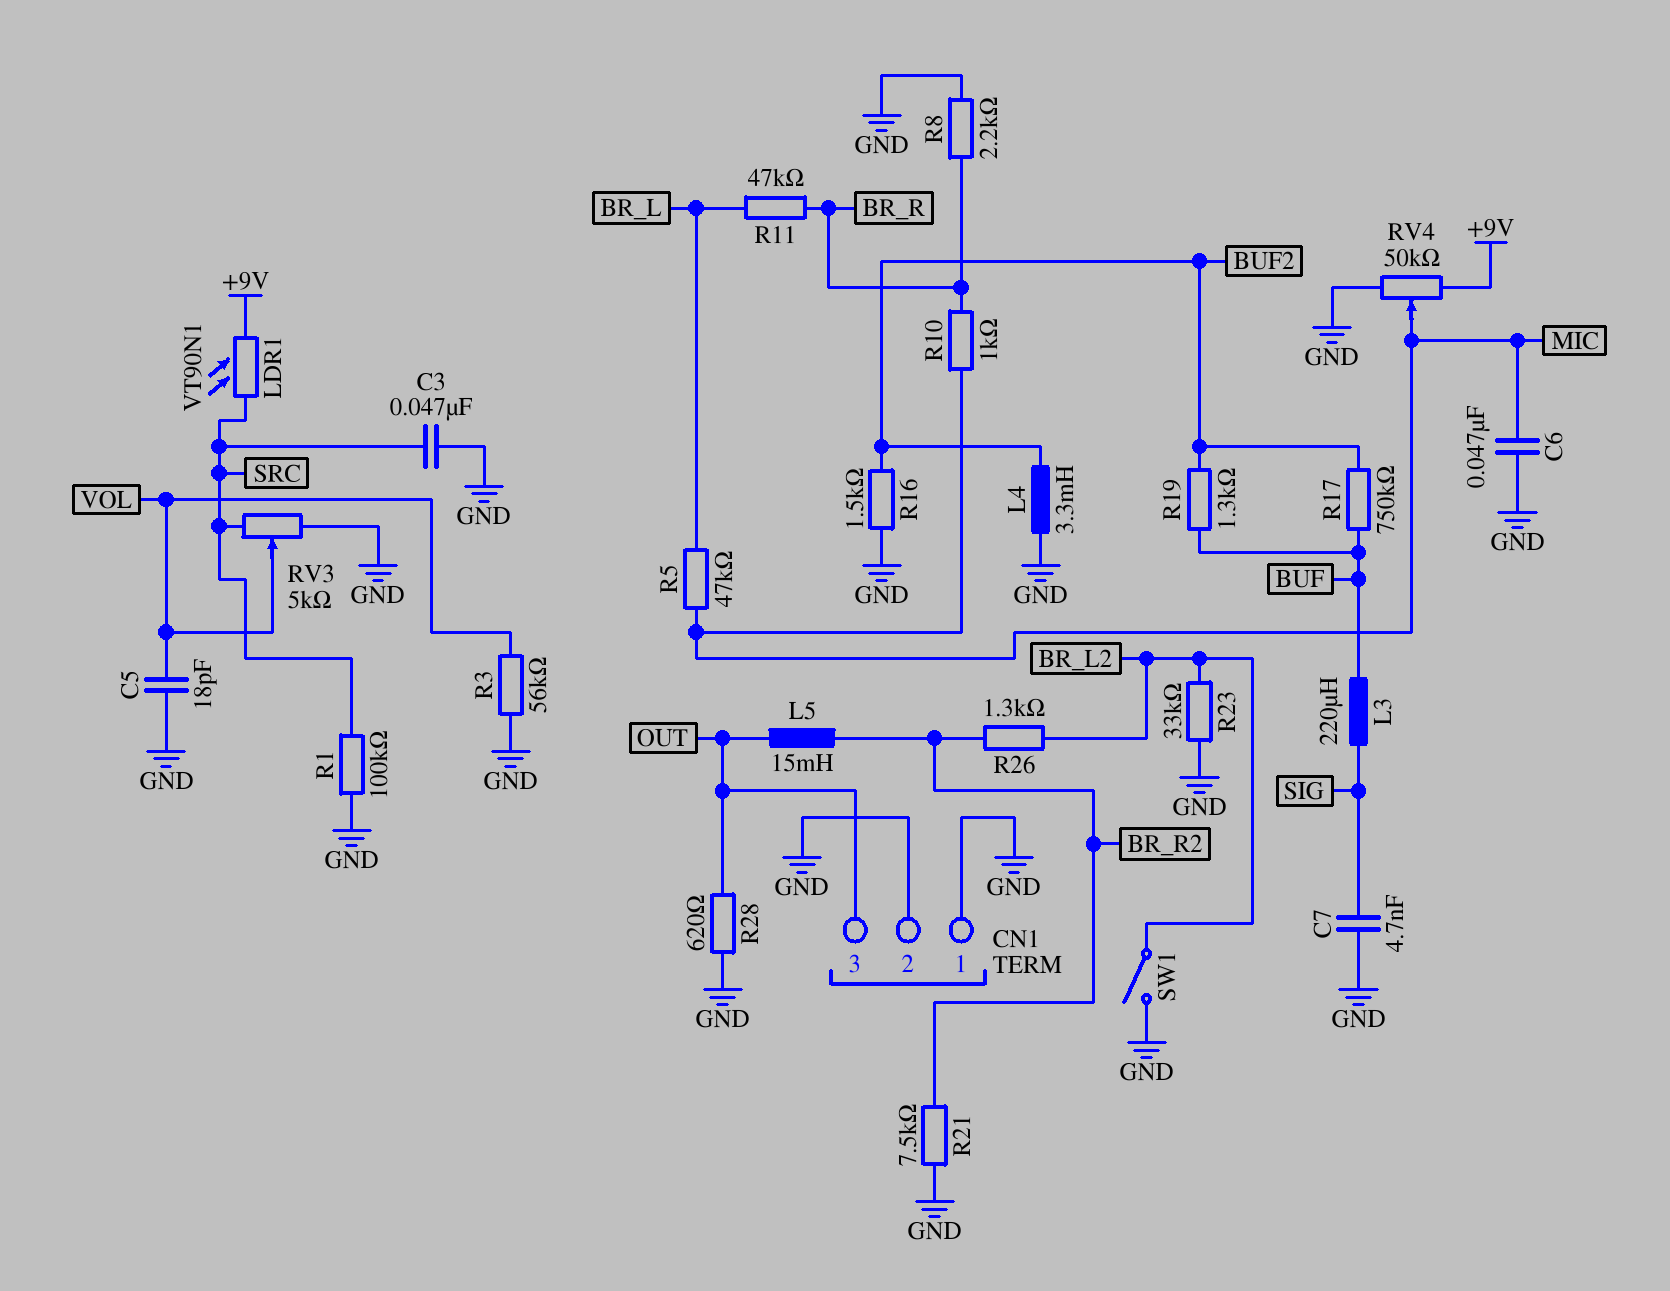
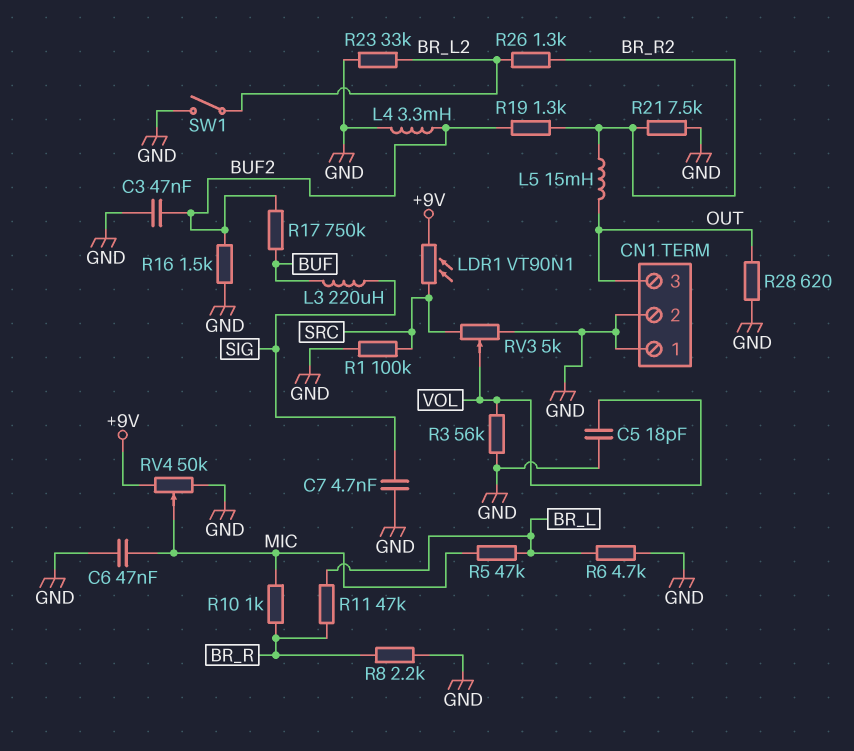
C3: 47nF (GND, SRC) -> 47nF (BUF2, GND)
R6: none -> 4.7k (BR_L, GND)
R19: 1.3k (BUF, BUF2) -> 1.3k (BR_R2, BUF2)

